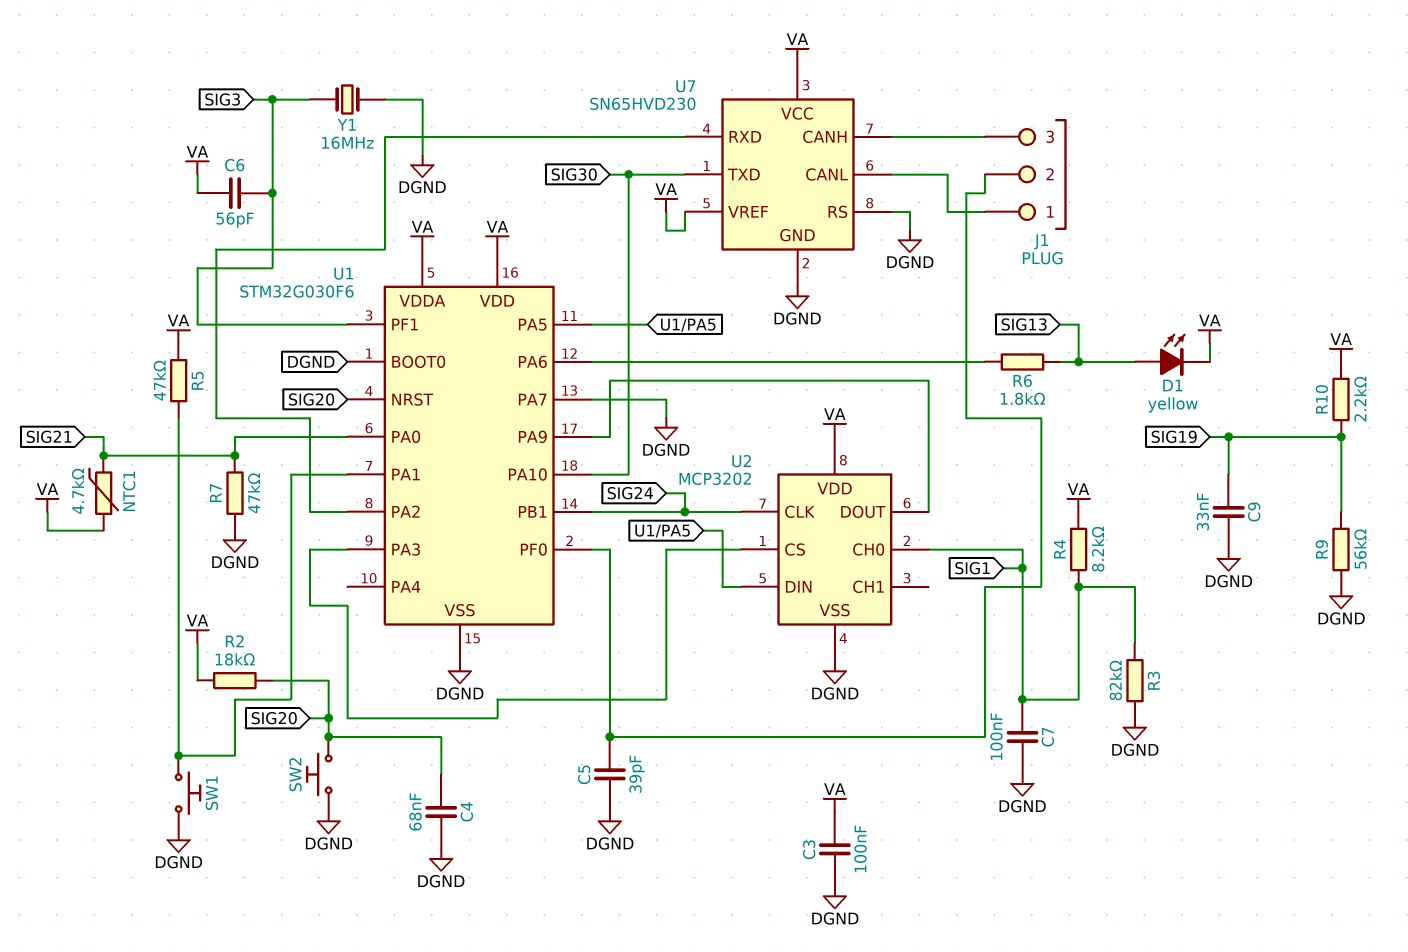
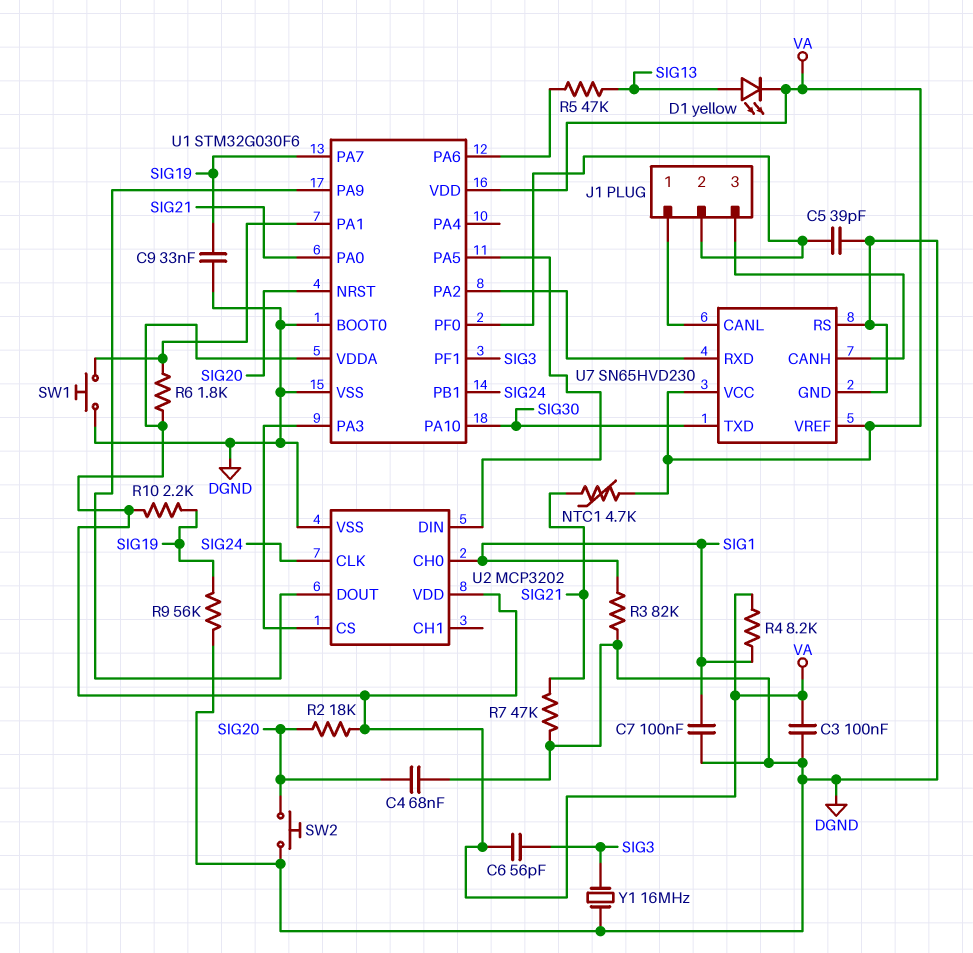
R5: 47k (U1/PA1, VA) -> 47k (SIG13, U1/PA6)
R6: 1.8k (SIG13, U1/PA6) -> 1.8k (U1/PA1, VA)
U1 pin PA7: DGND -> SIG19

